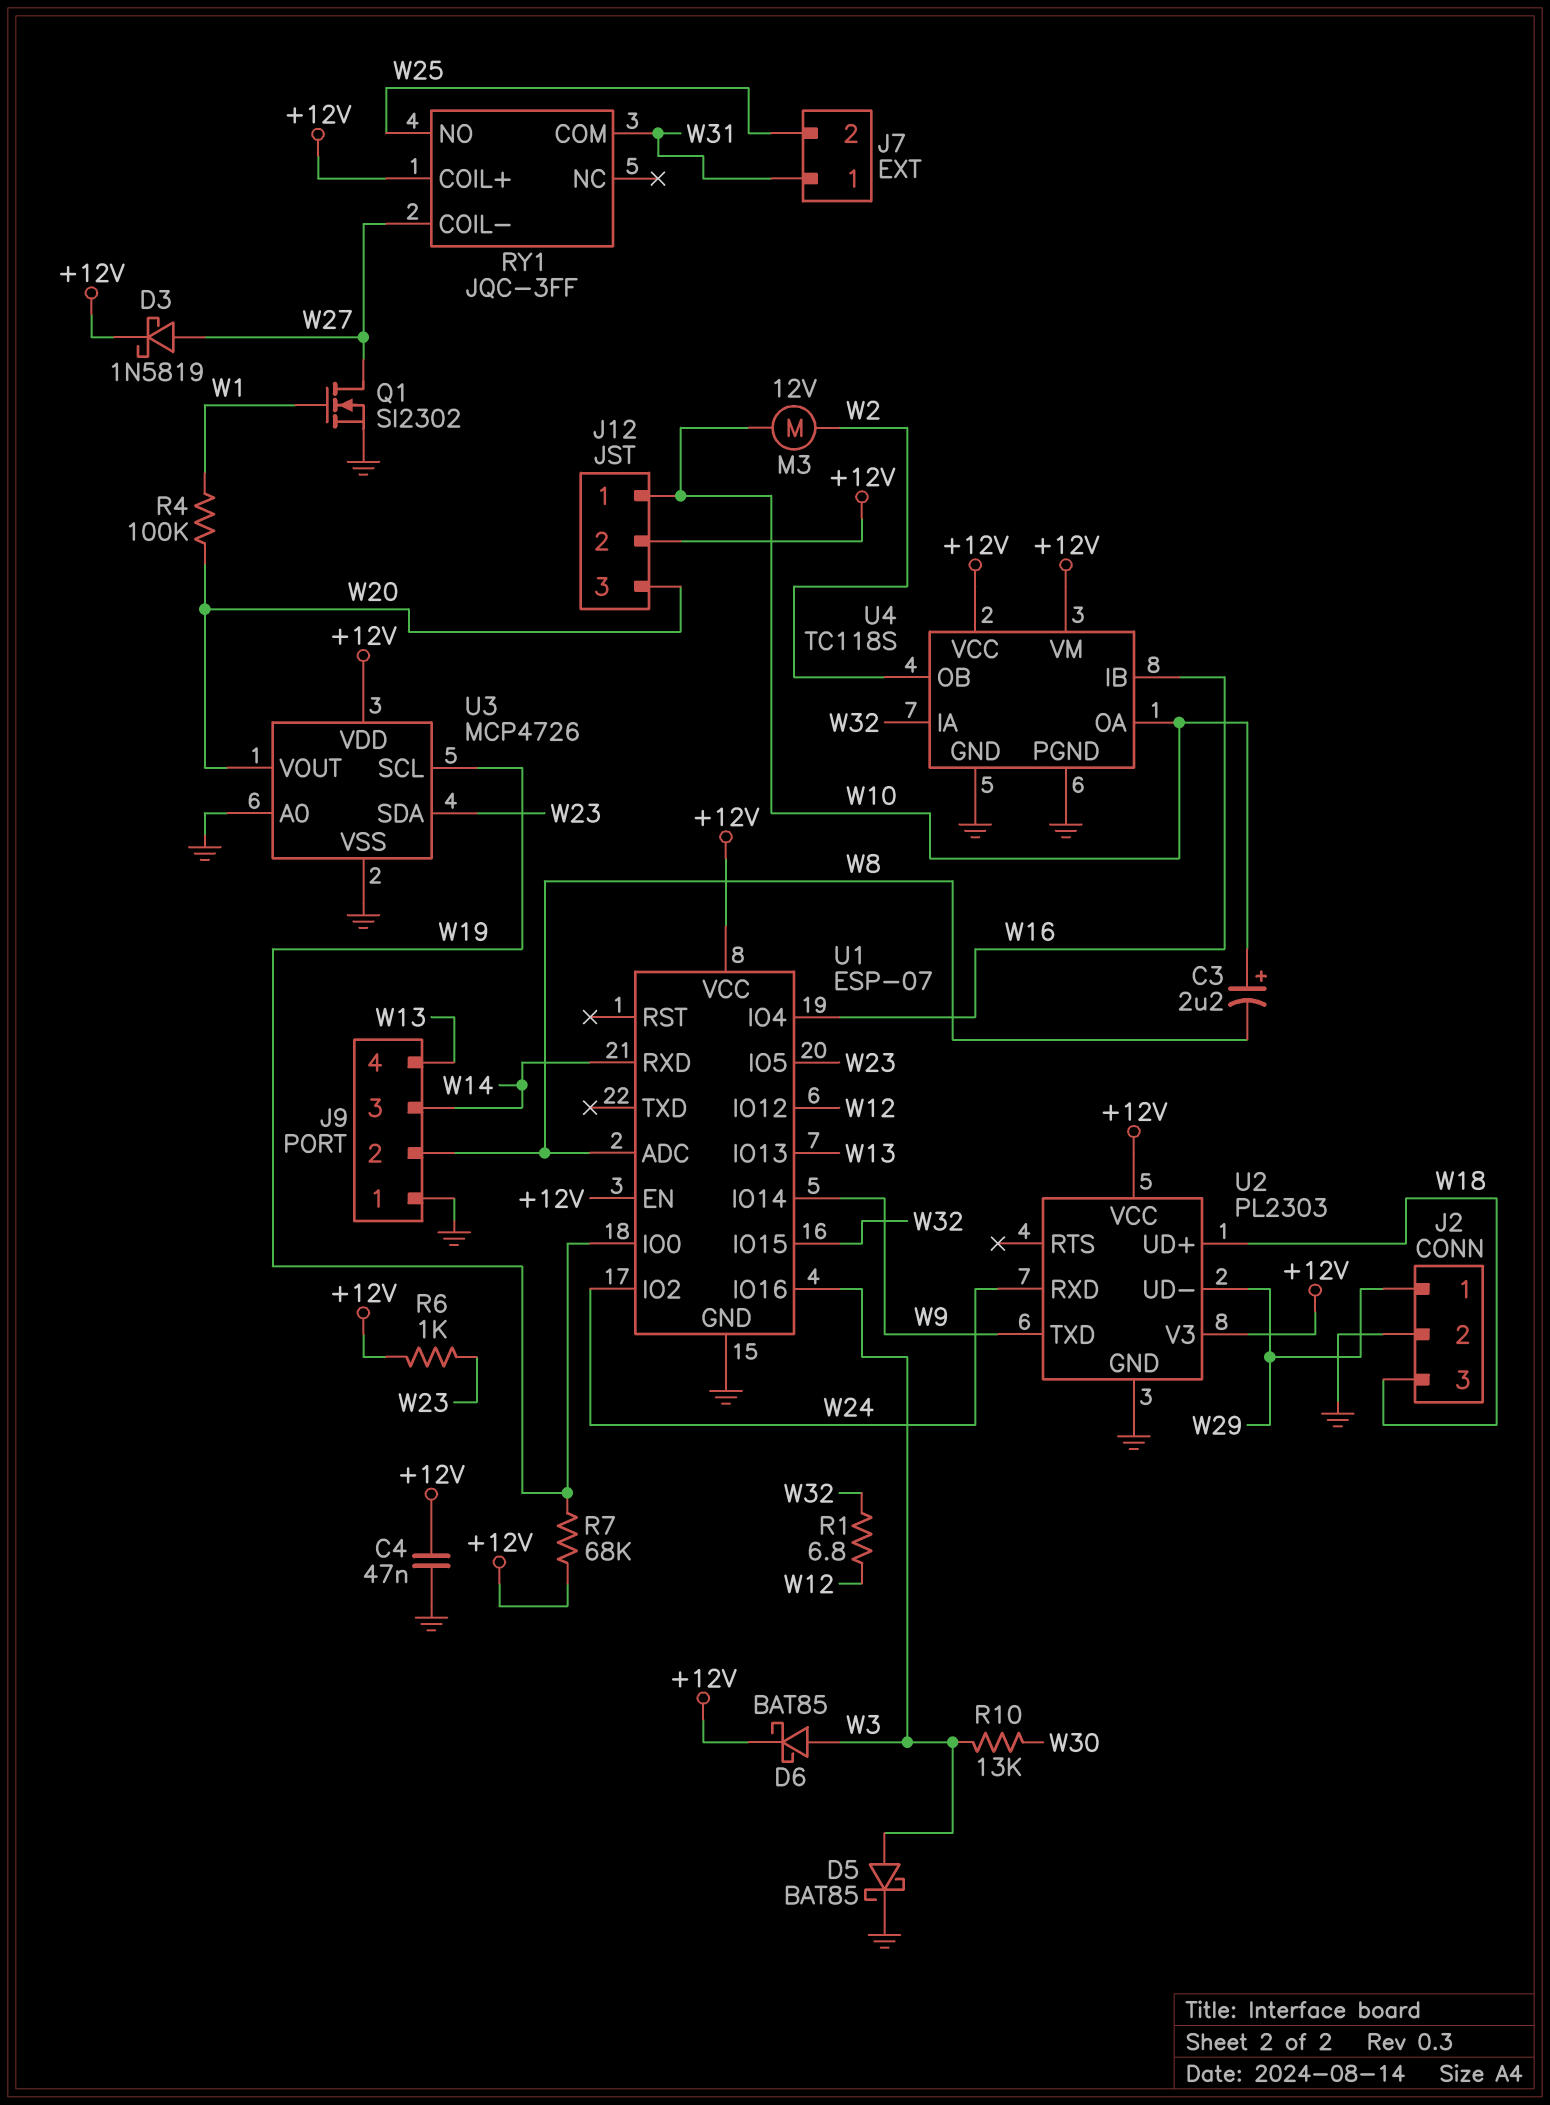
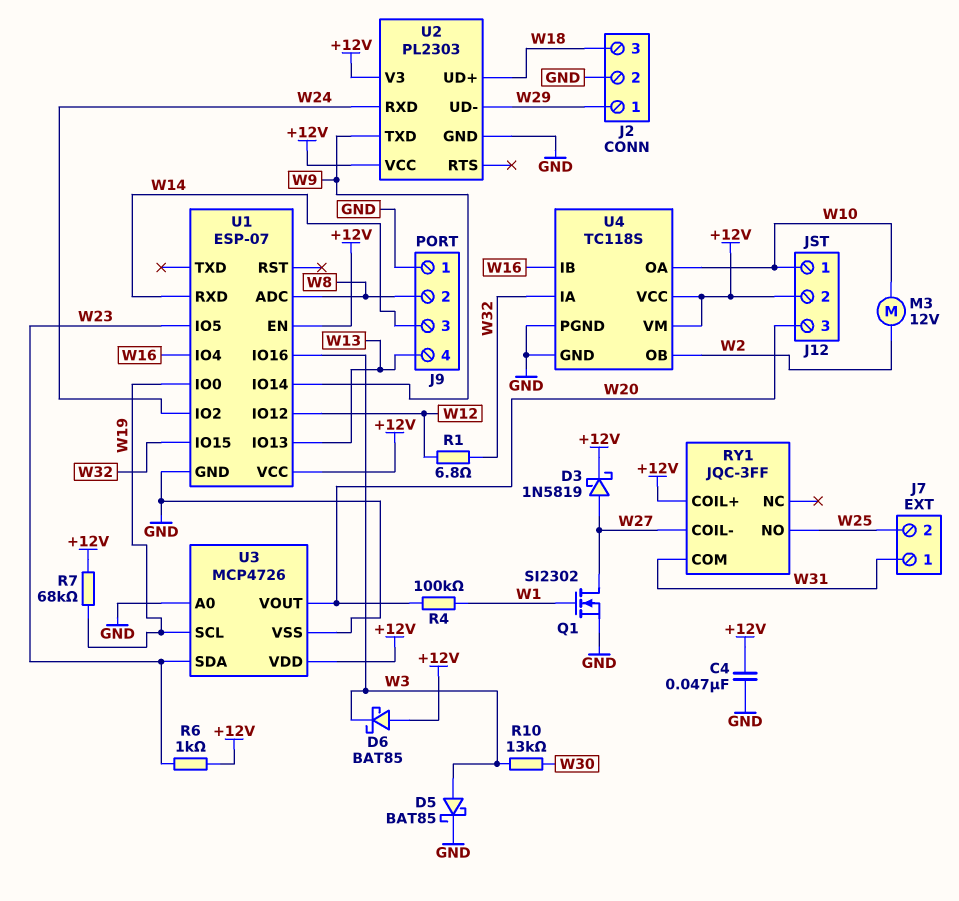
C3: 2.2uF (plus W10, minus W8) -> none
D6: schottky BAT85 (A W3, K +12V) -> schottky BAT85 (A +12V, K W3)

